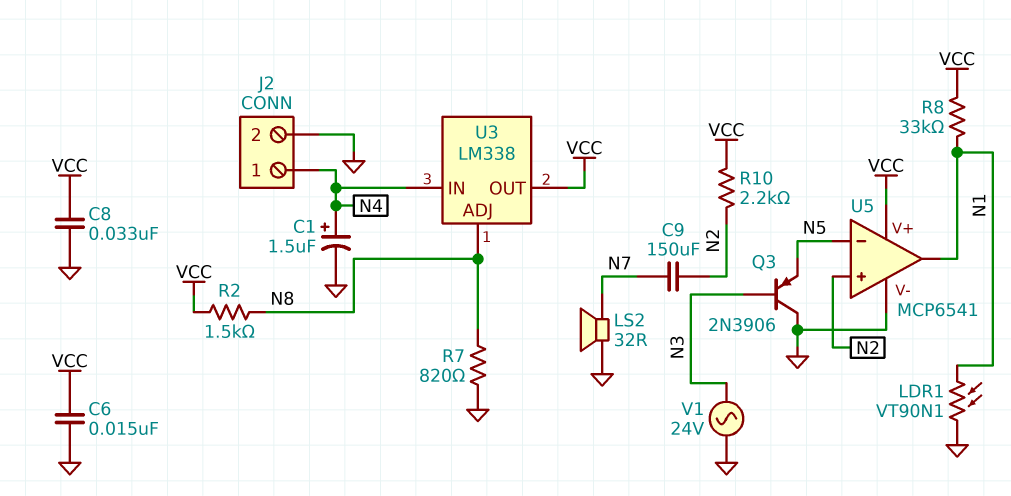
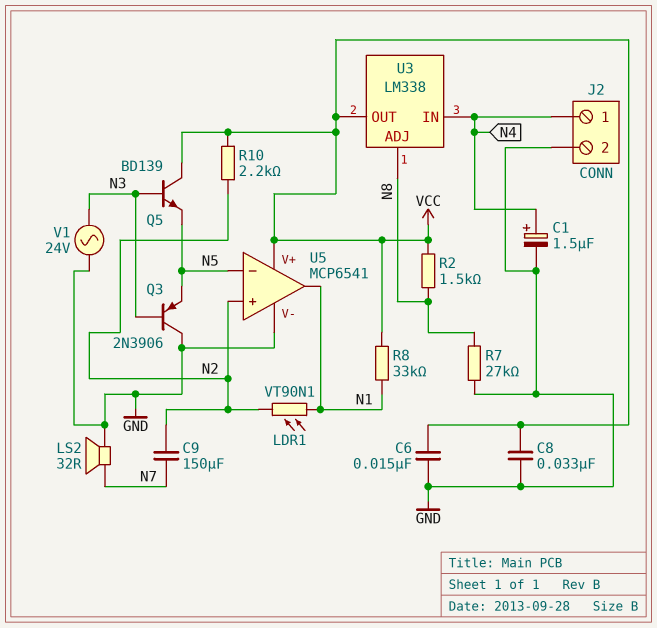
LDR1: VT90N1 (GND, N1) -> VT90N1 (N1, N2)
Q5: none -> NPN BD139 (B N3, C VCC, E N5)
R7: 820 (GND, N8) -> 27k (GND, N8)

